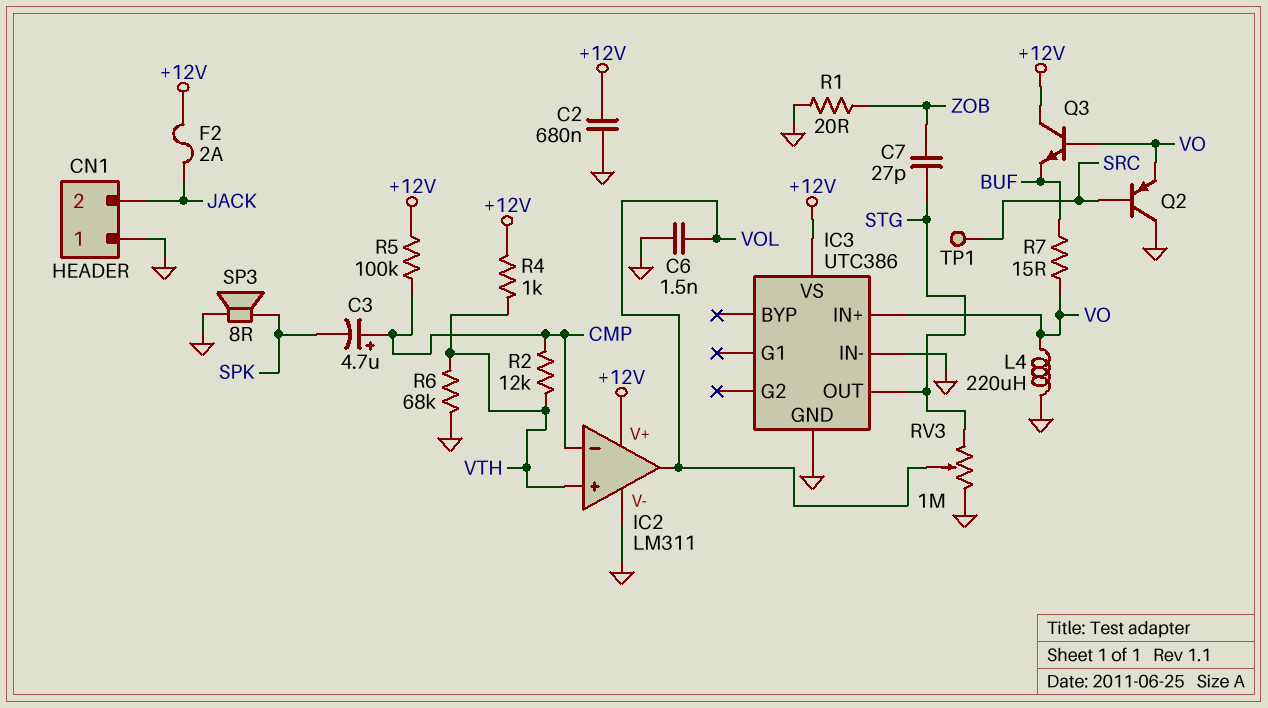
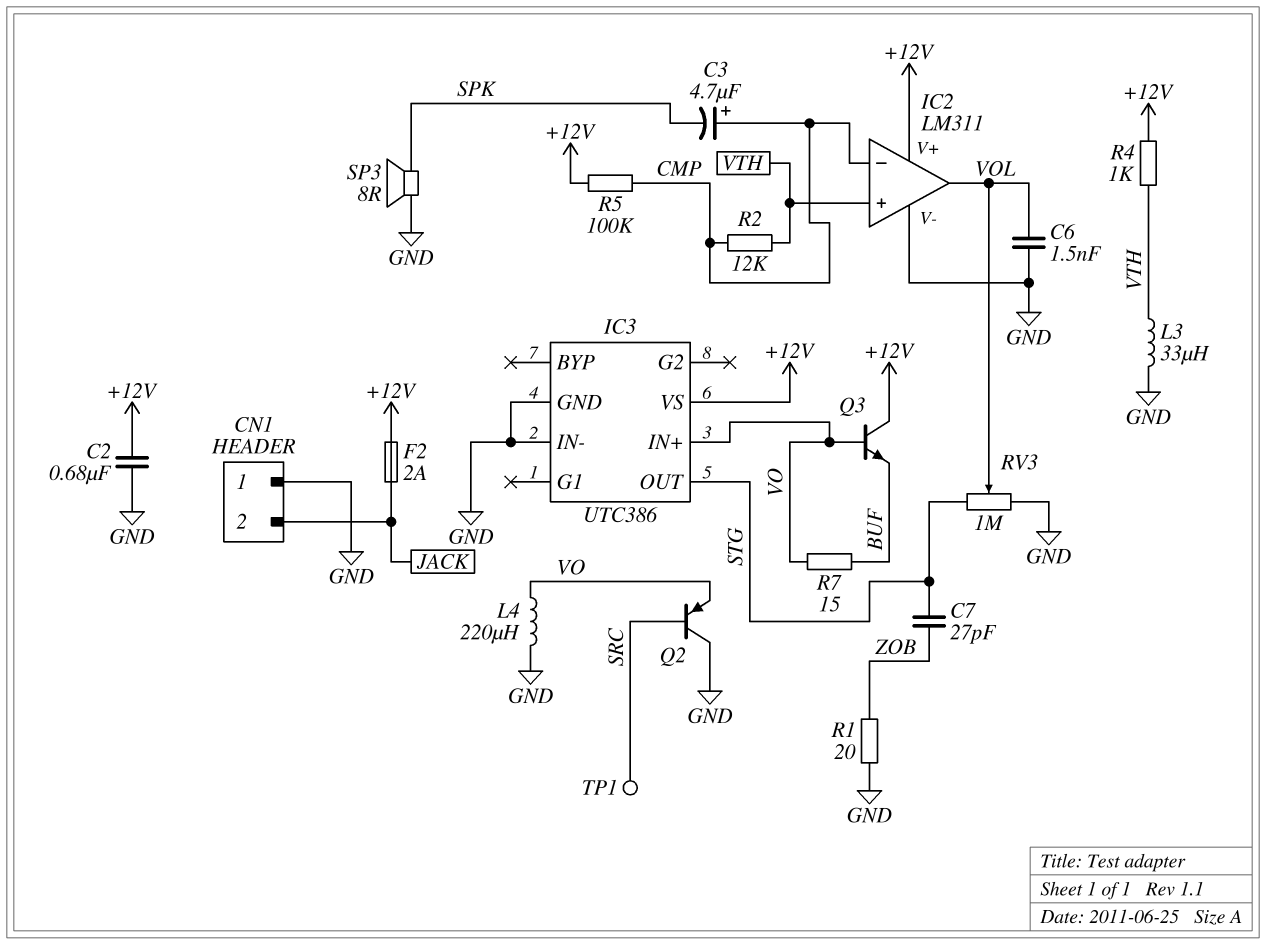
L3: none -> 33uH (GND, VTH)
R6: 68k (GND, VTH) -> none

